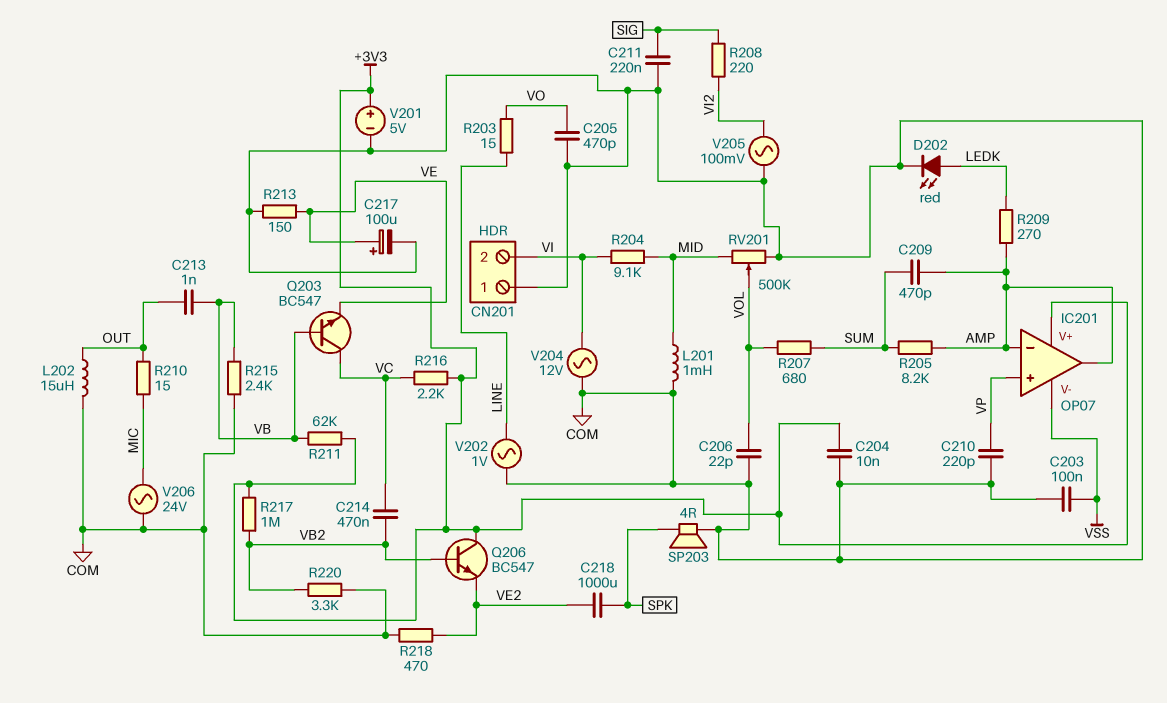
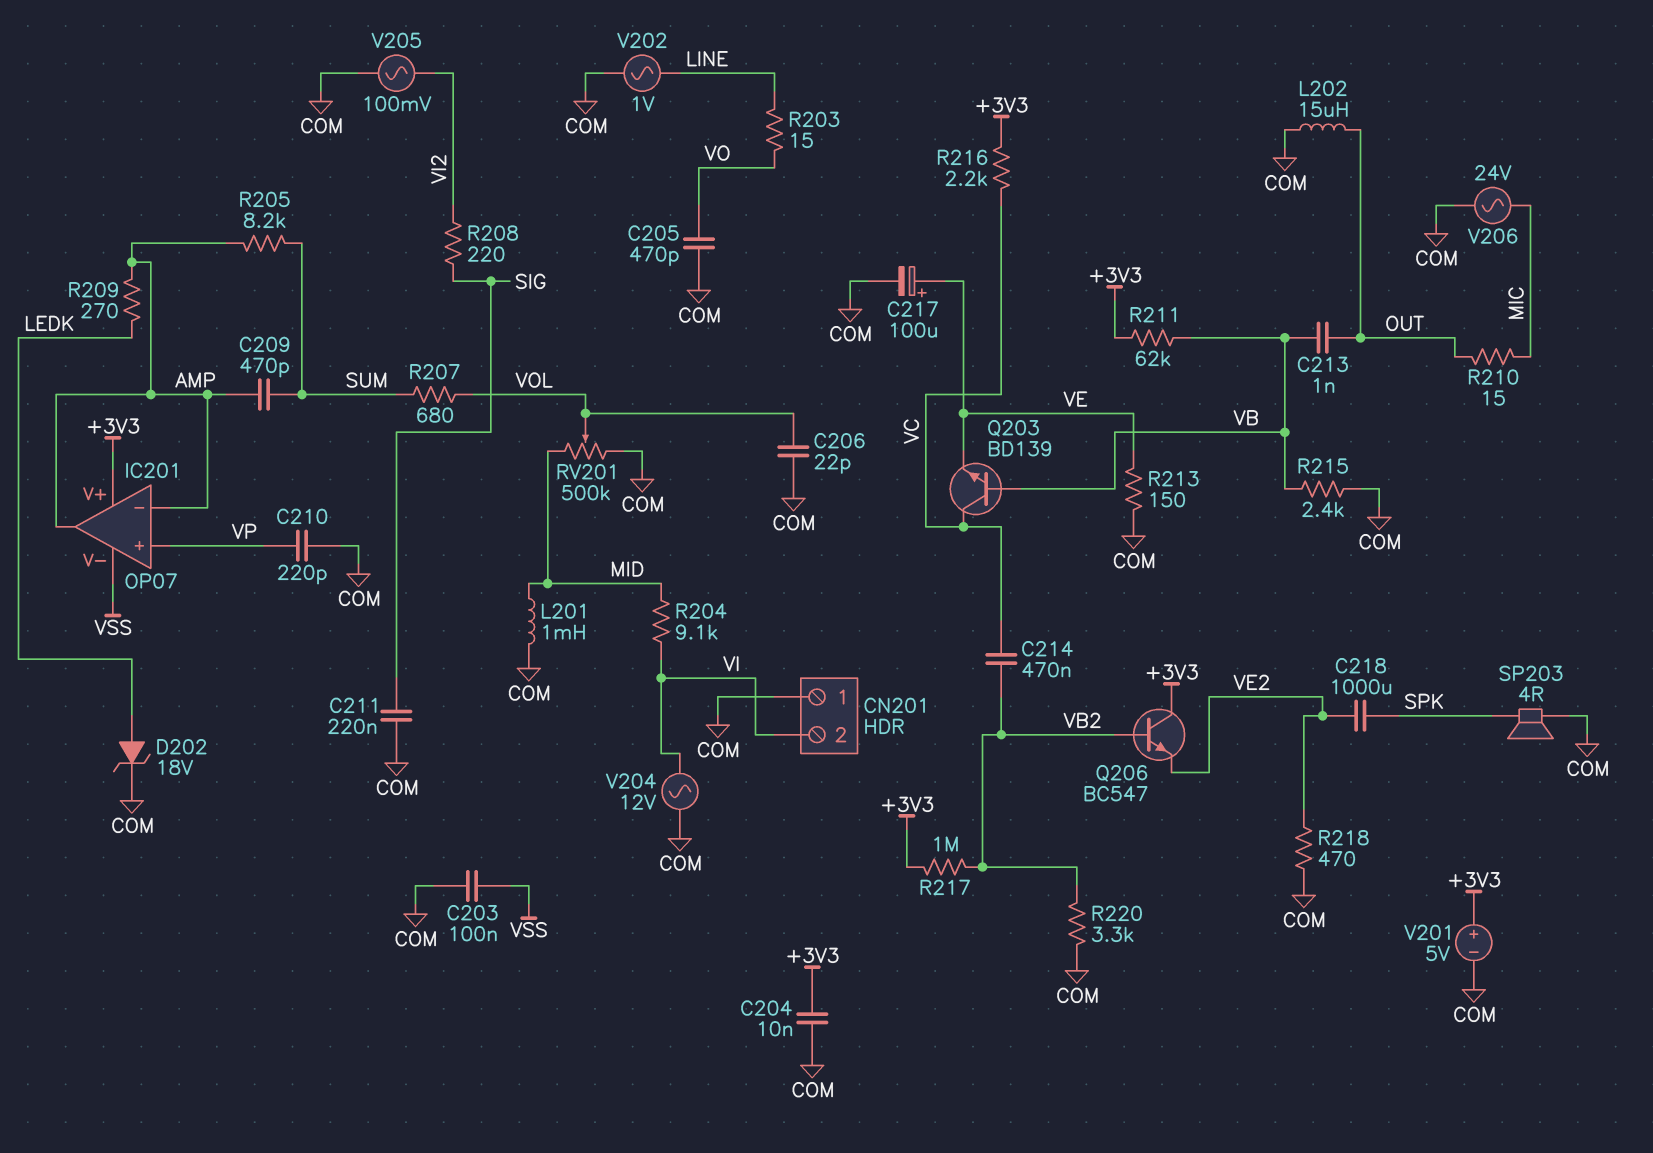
D202: LED red (A LEDK, K COM) -> zener 18V (A LEDK, K COM)
Q203: NPN BC547 (B VB, C VC, E VE) -> NPN BD139 (B VB, C VC, E VE)

